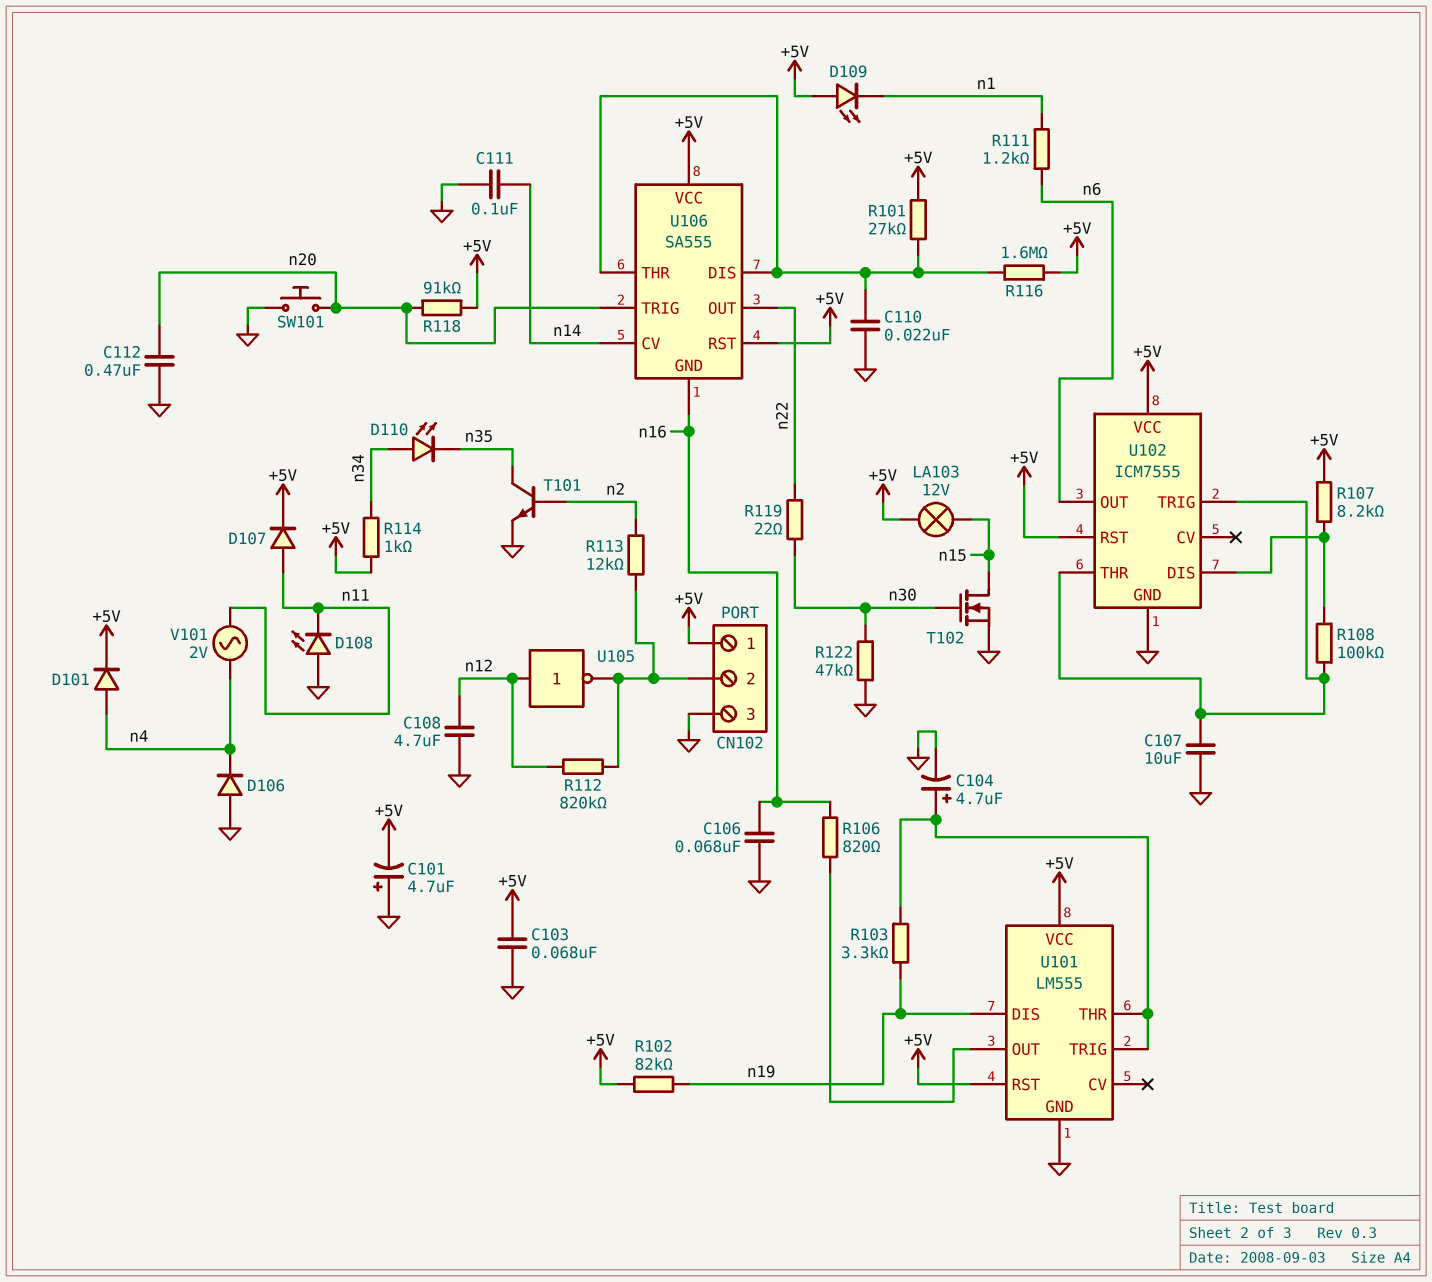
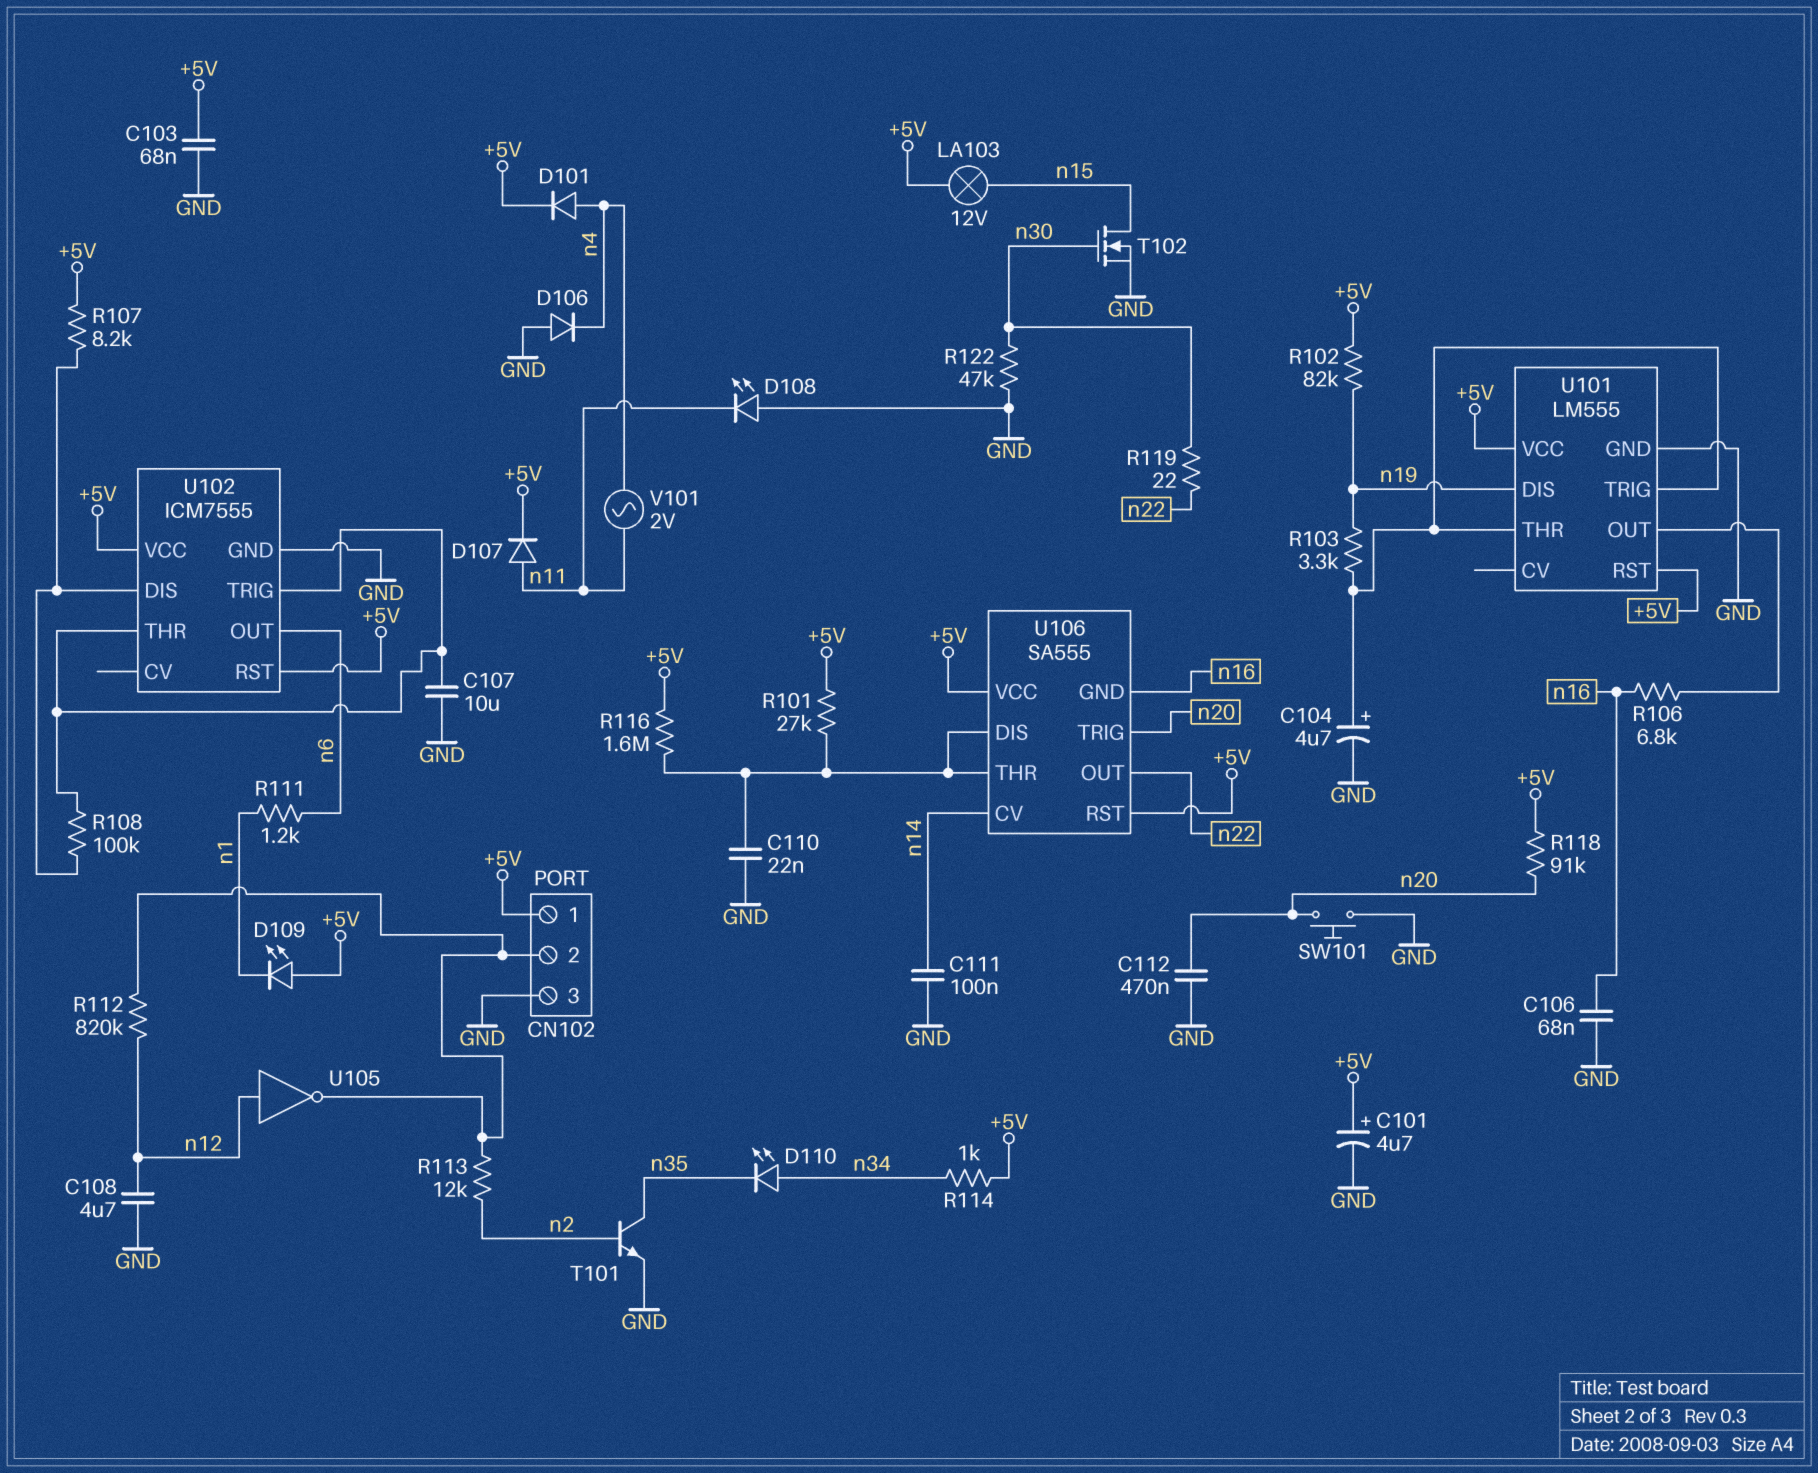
C101: 4.7uF (plus GND, minus +5V) -> 4.7uF (plus +5V, minus GND)
R106: 820 (U101/OUT, n16) -> 6.8k (U101/OUT, n16)

